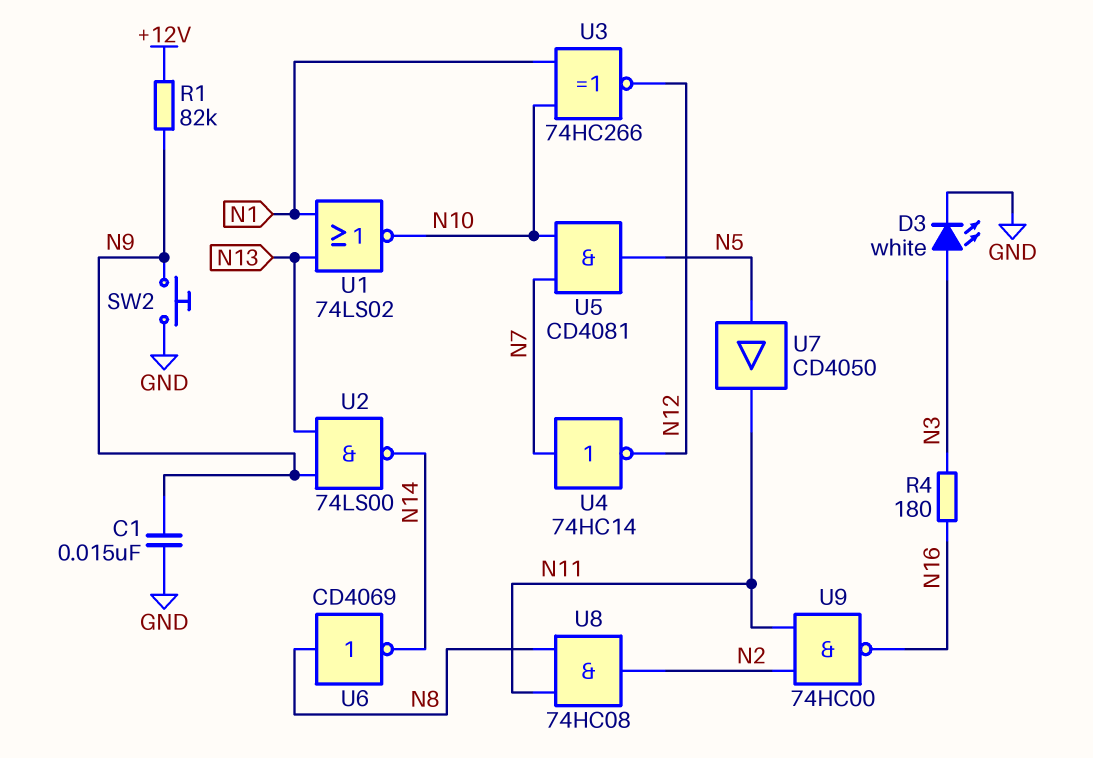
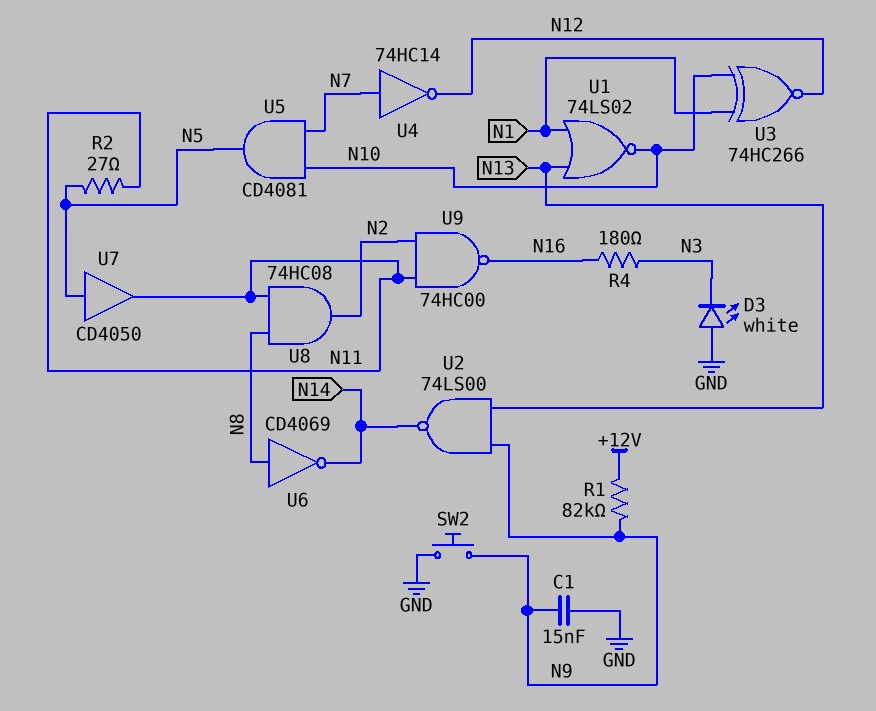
D3: LED white (A N3, K GND) -> LED white (A GND, K N3)
R2: none -> 27 (N5, N11)

